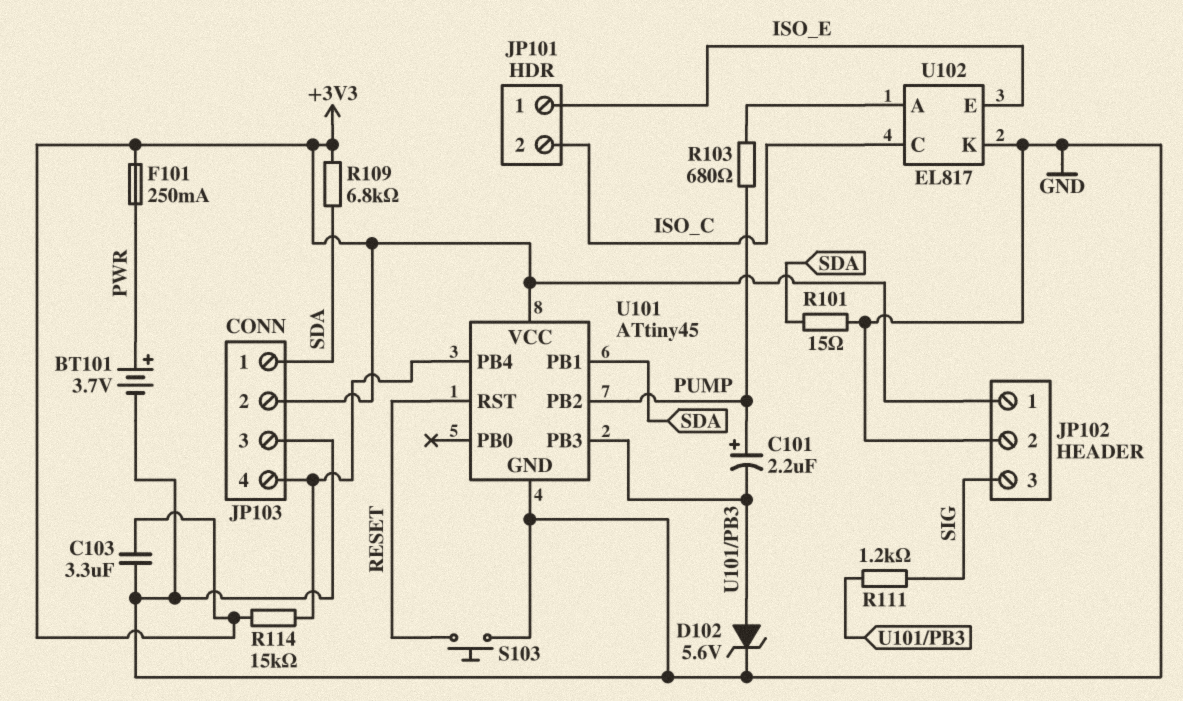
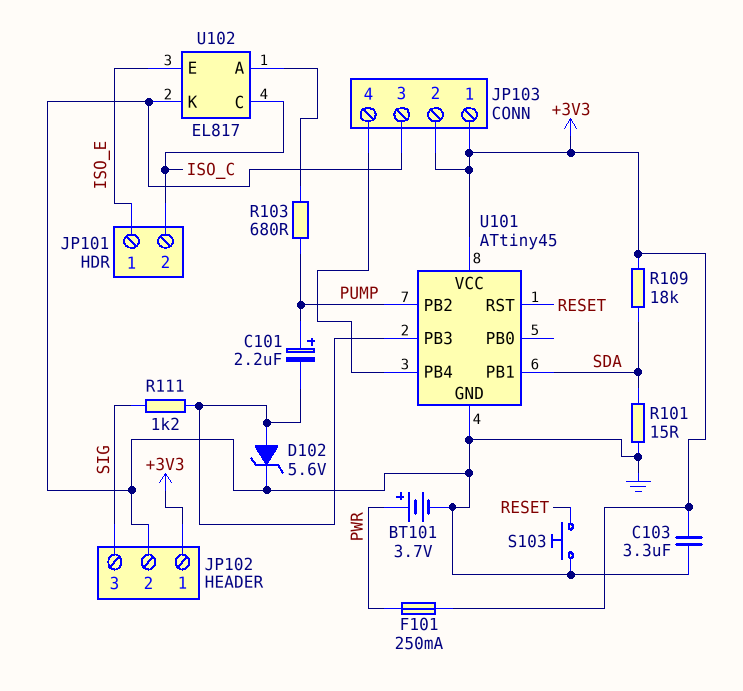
JP103 pin 1: SDA -> +3V3
R109: 6.8k (+3V3, SDA) -> 18k (+3V3, SDA)
R114: 15k (+3V3, JP103/4) -> none

